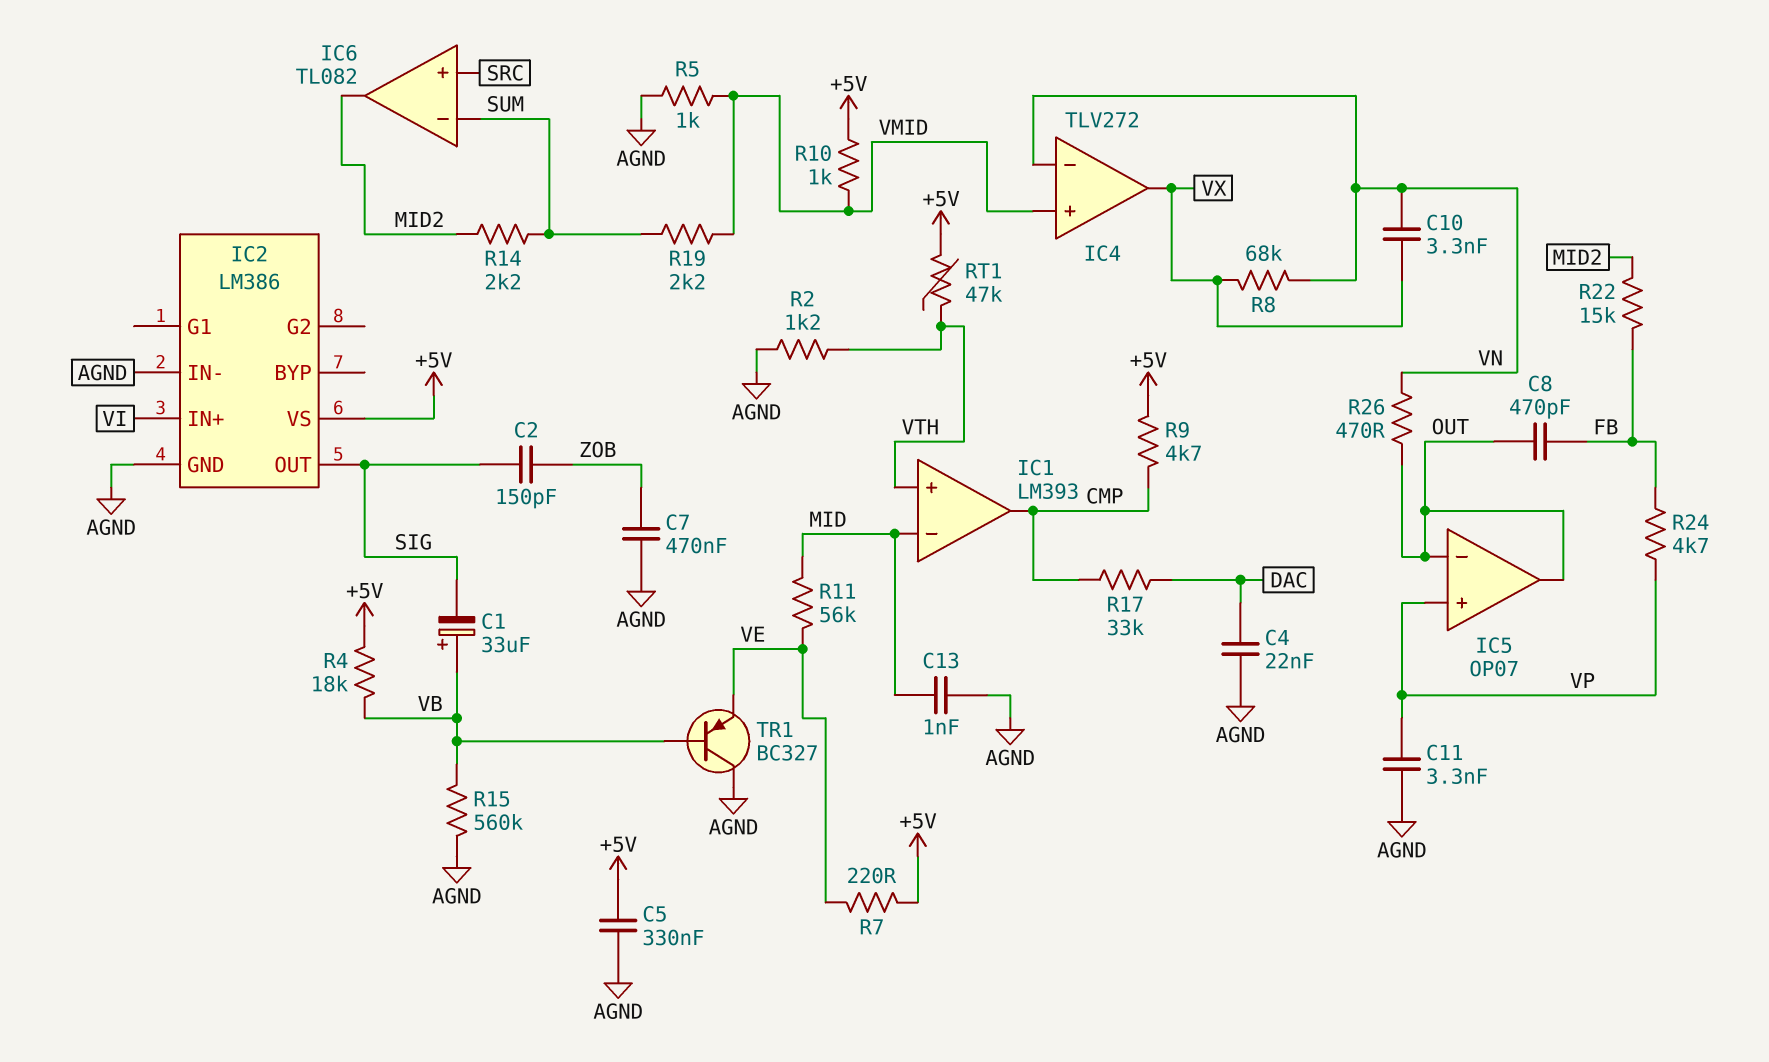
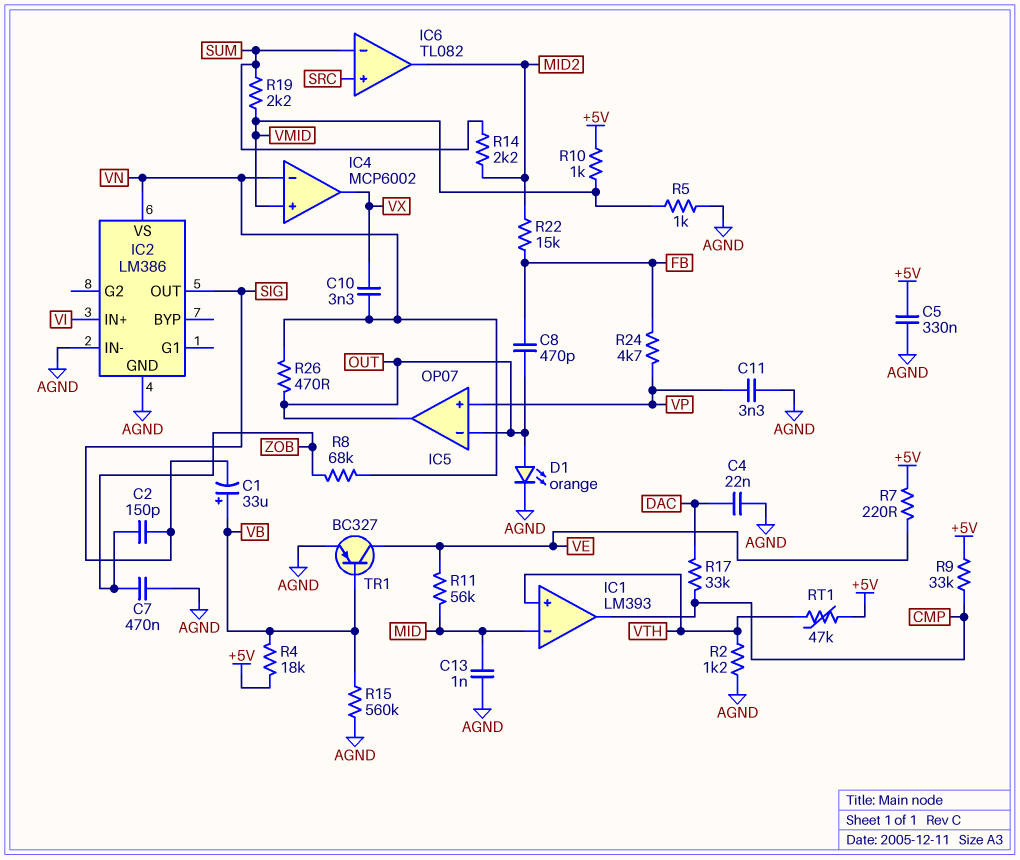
D1: none -> LED orange (A OUT, K AGND)
IC2 pin VS: +5V -> VN
IC4: TLV272 -> MCP6002
R8: 68k (VN, VX) -> 68k (VN, ZOB)
R9: 4.7k (+5V, CMP) -> 33k (+5V, CMP)
TR1: PNP BC327 (B VB, C AGND, E VE) -> PNP BC327 (B VB, C VE, E AGND)

